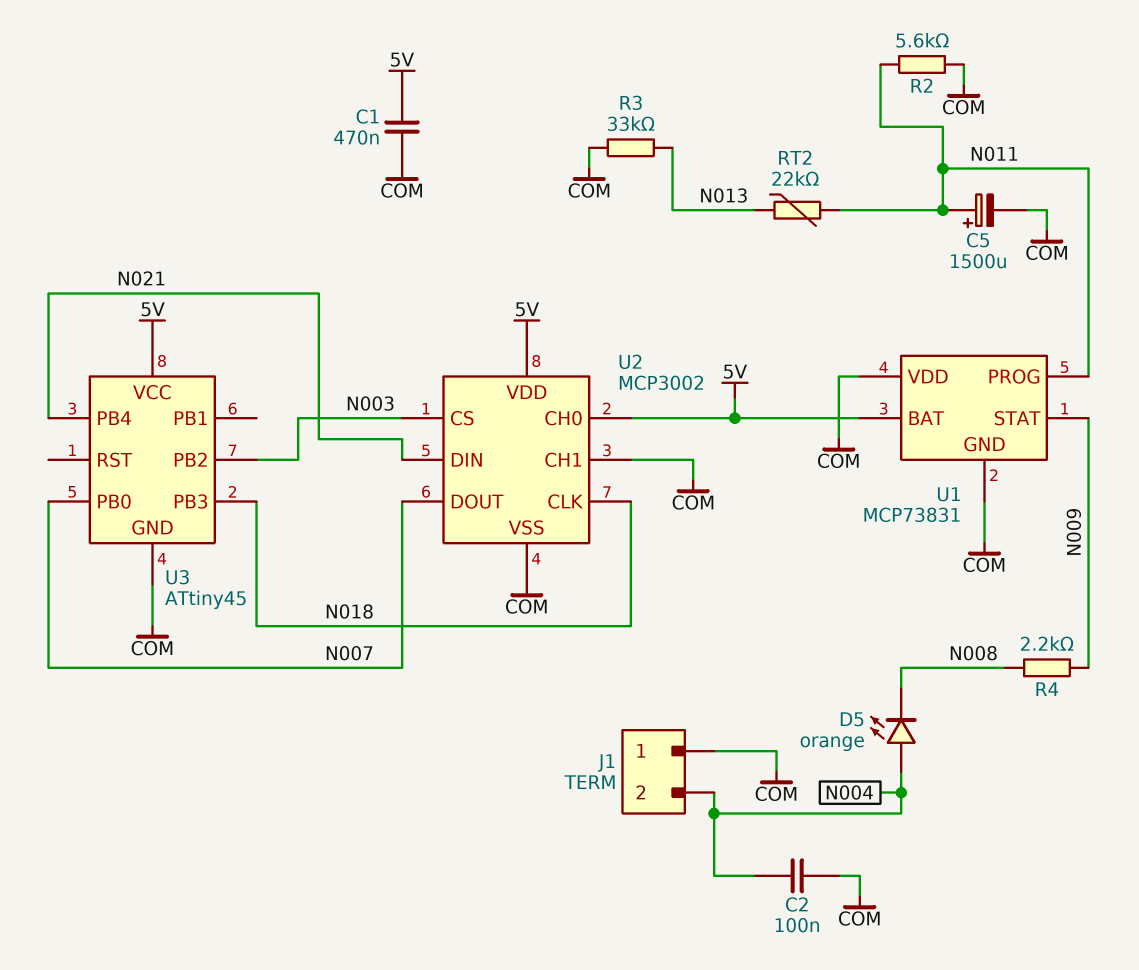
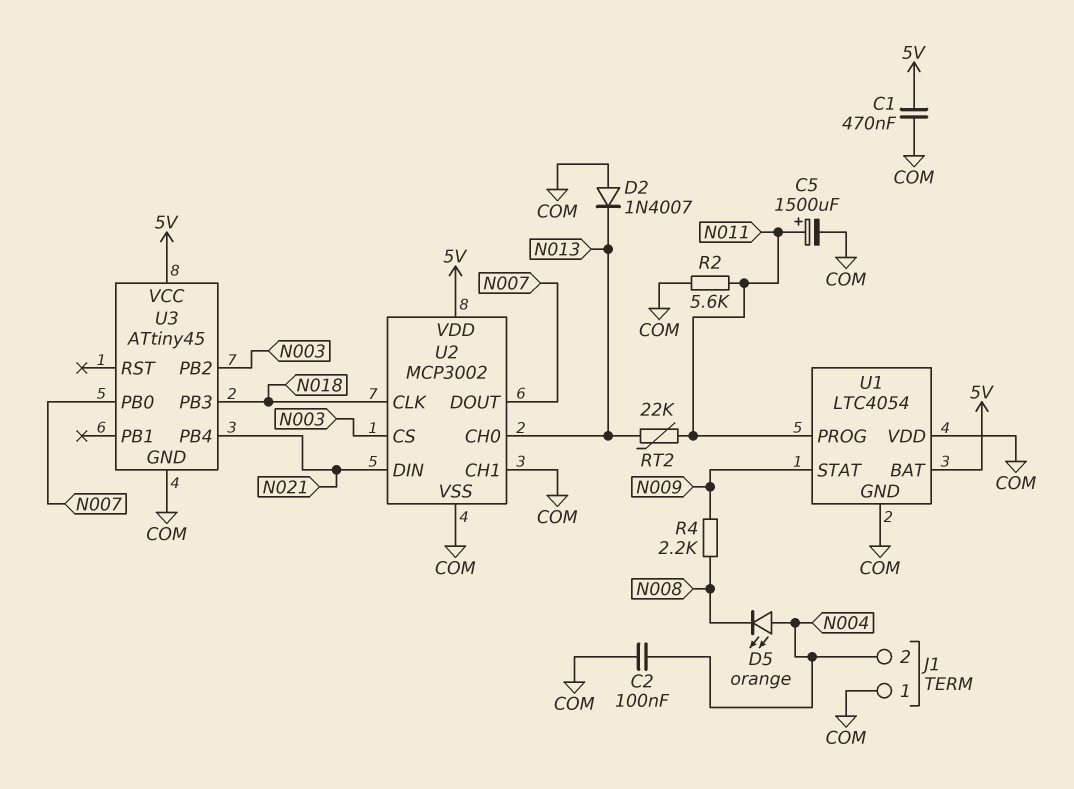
D2: none -> diode 1N4007 (A COM, K N013)
R3: 33k (COM, N013) -> none
U1: MCP73831 -> LTC4054
U2 pin CH0: 5V -> N013

